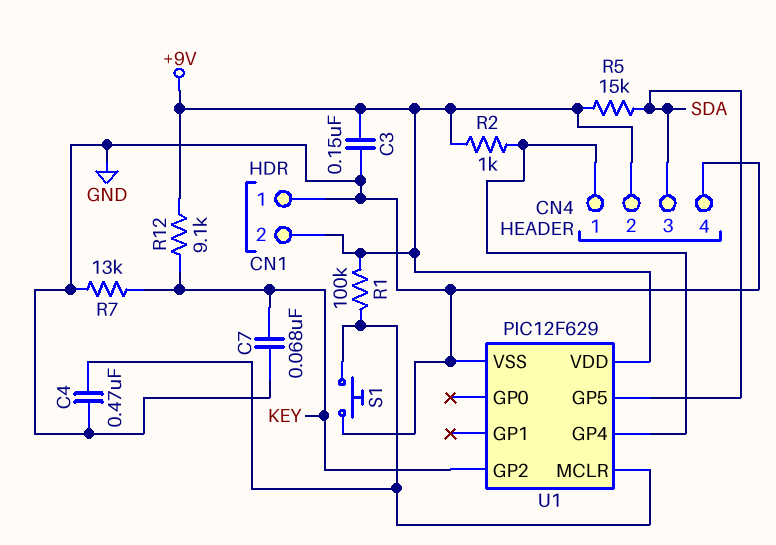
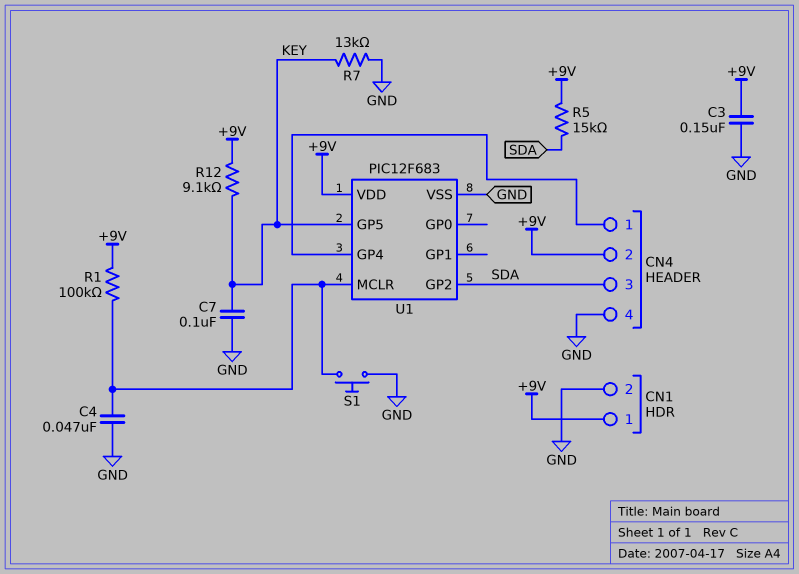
C4: 470nF (GND, U1/MCLR) -> 47nF (GND, U1/MCLR)
C7: 68nF (GND, KEY) -> 100nF (GND, KEY)
CN1 pin 1: GND -> +9V
CN1 pin 2: +9V -> GND
R2: 1k (+9V, CN4/1) -> none
U1: PIC12F629 -> PIC12F683
U1 pin GP2: KEY -> SDA
U1 pin GP5: SDA -> KEY

